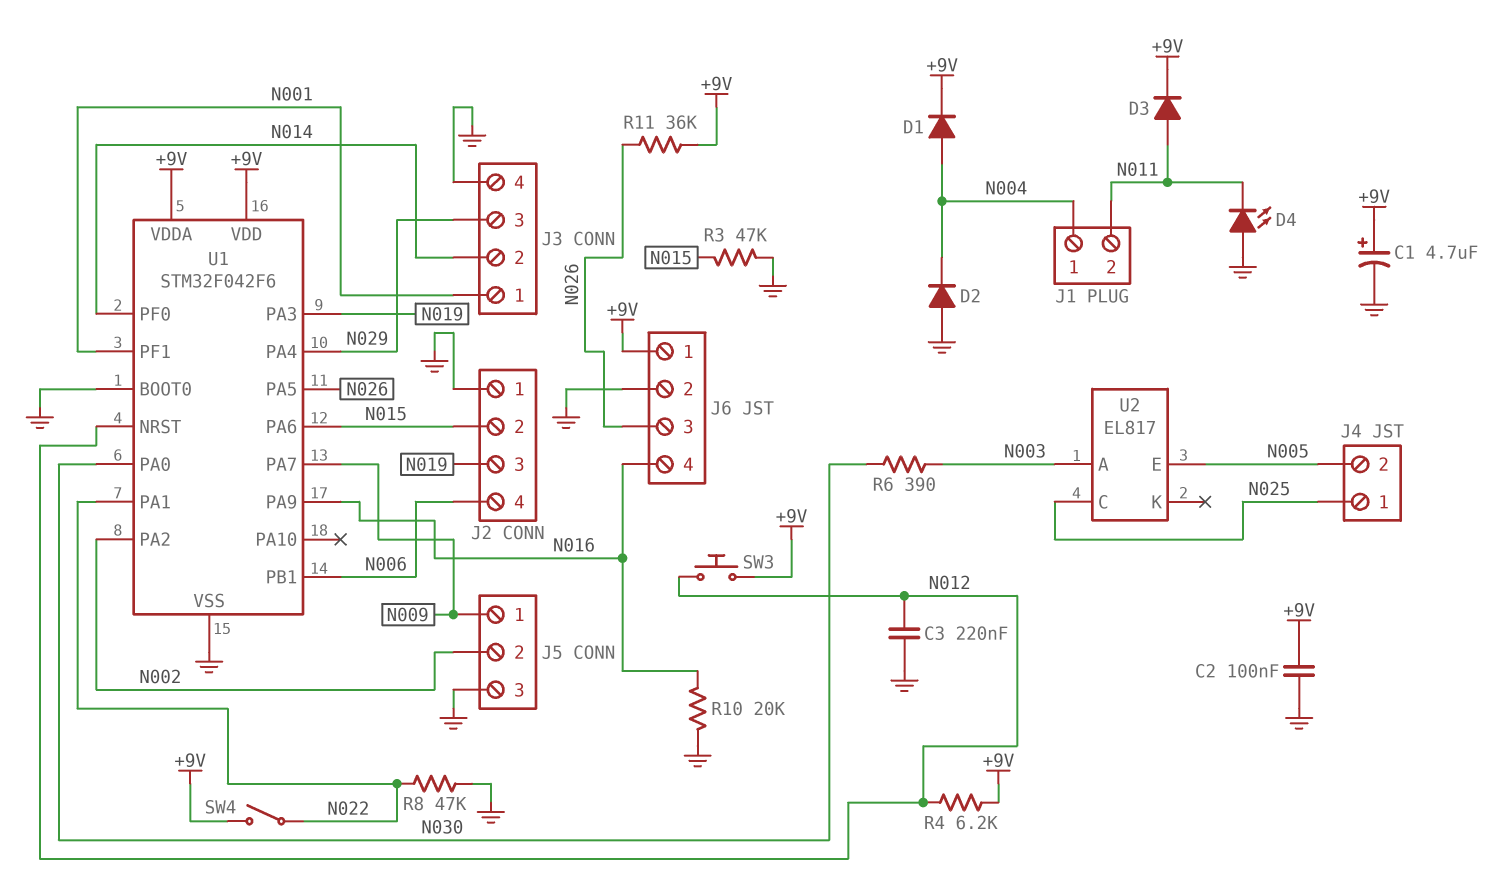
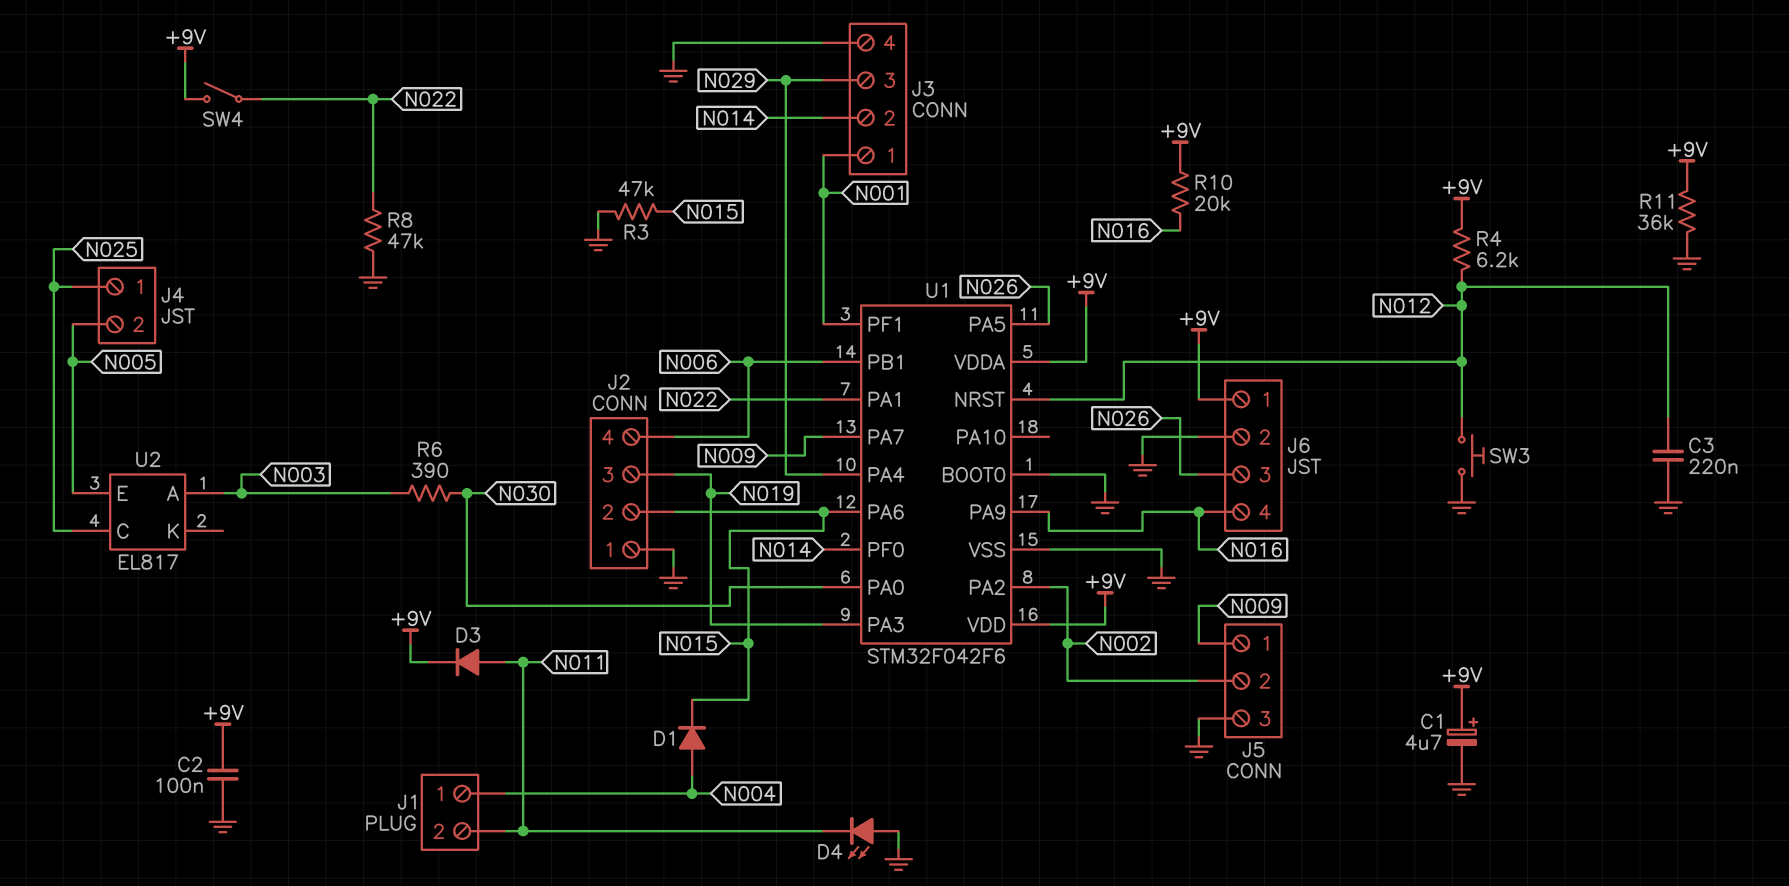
D1: diode (A N004, K +9V) -> diode (A N004, K N015)
D2: diode (A GND, K N004) -> none
R10: 20k (GND, N016) -> 20k (+9V, N016)
R11: 36k (+9V, N026) -> 36k (+9V, GND)
SW3: button (+9V, N012) -> button (GND, N012)

